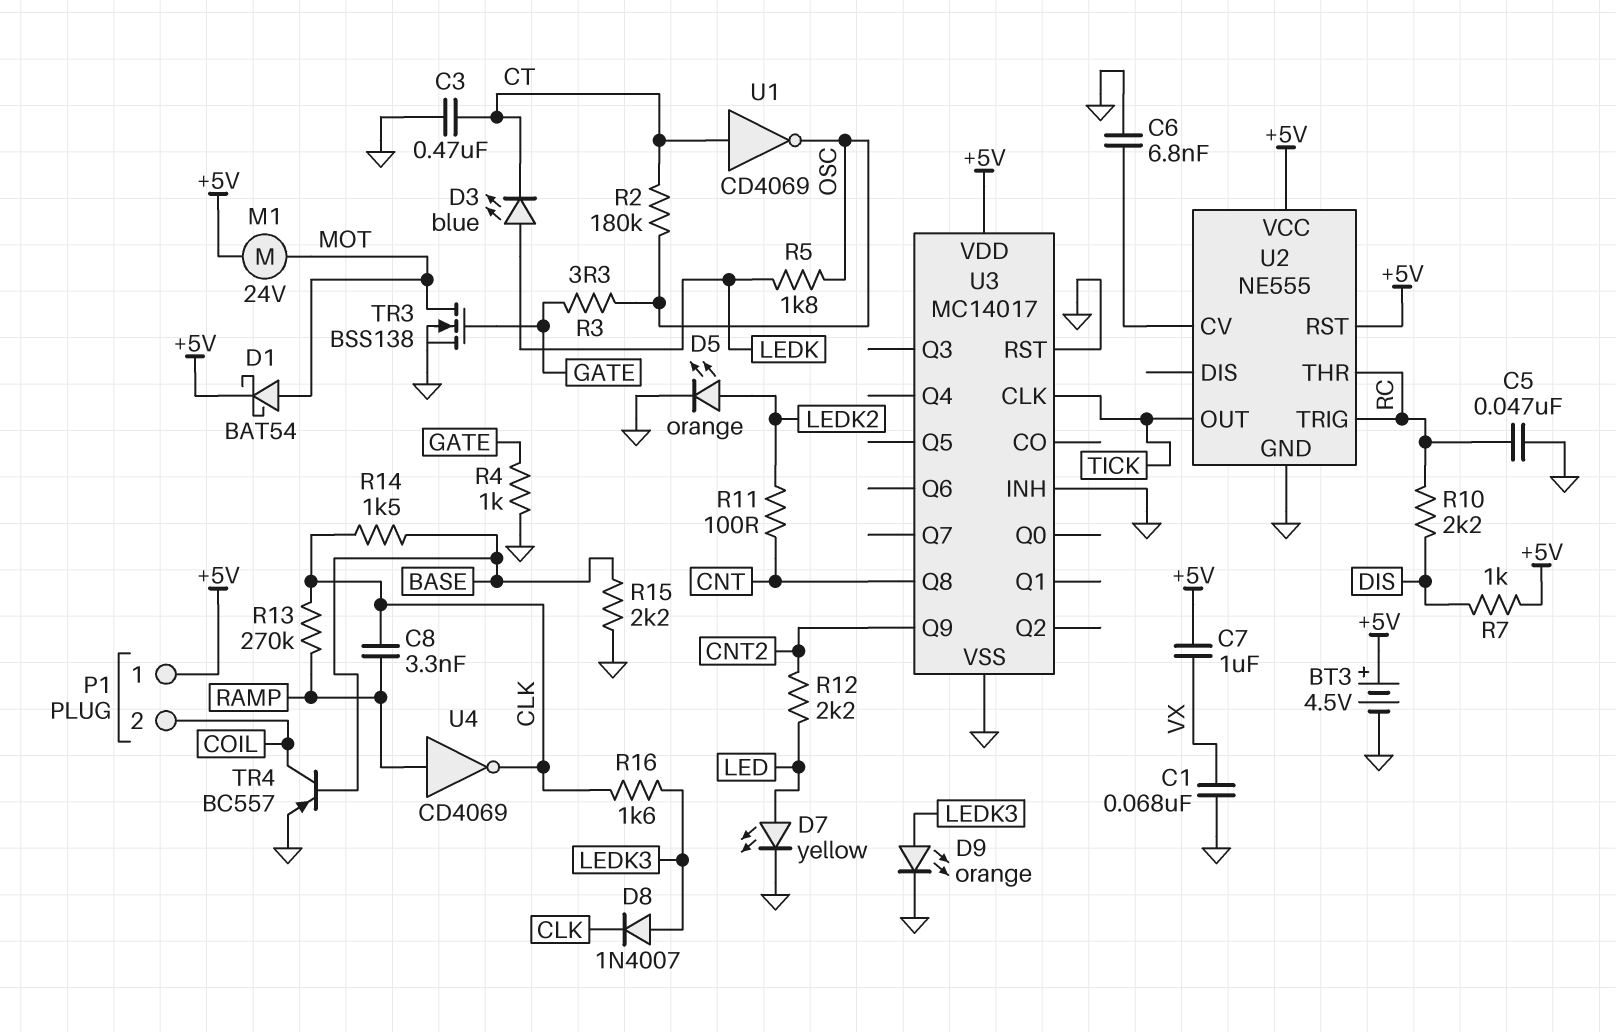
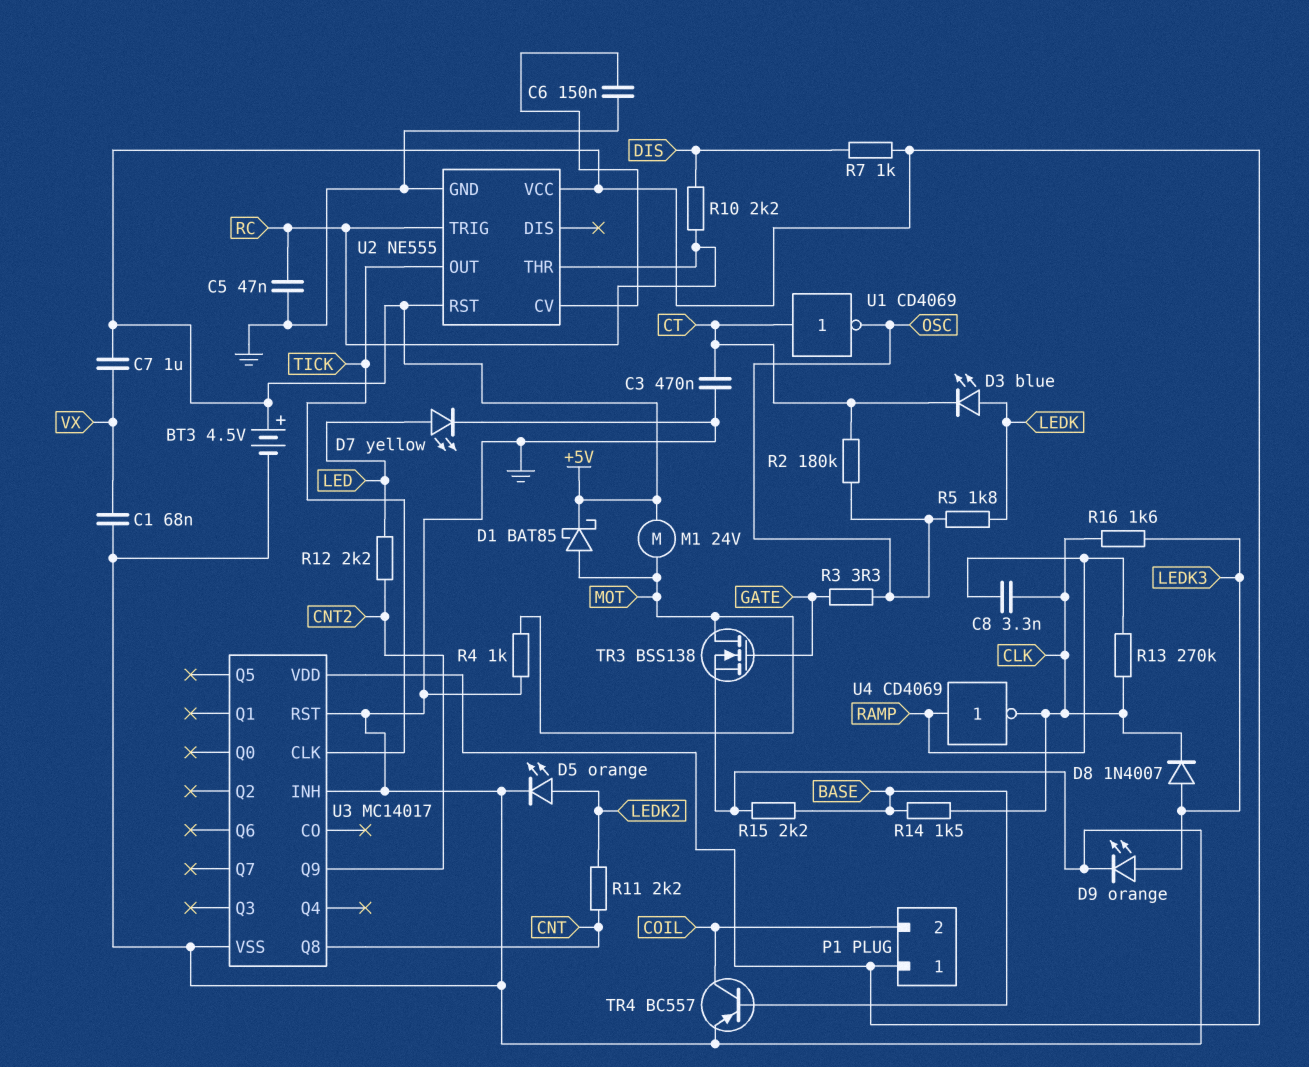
C6: 6.8nF (GND, U2/CV) -> 150nF (GND, U2/CV)
D1: schottky BAT54 (A MOT, K +5V) -> schottky BAT85 (A MOT, K +5V)
R4: 1k (GATE, GND) -> 1k (GND, MOT)
R11: 100 (CNT, LEDK2) -> 2.2k (CNT, LEDK2)

